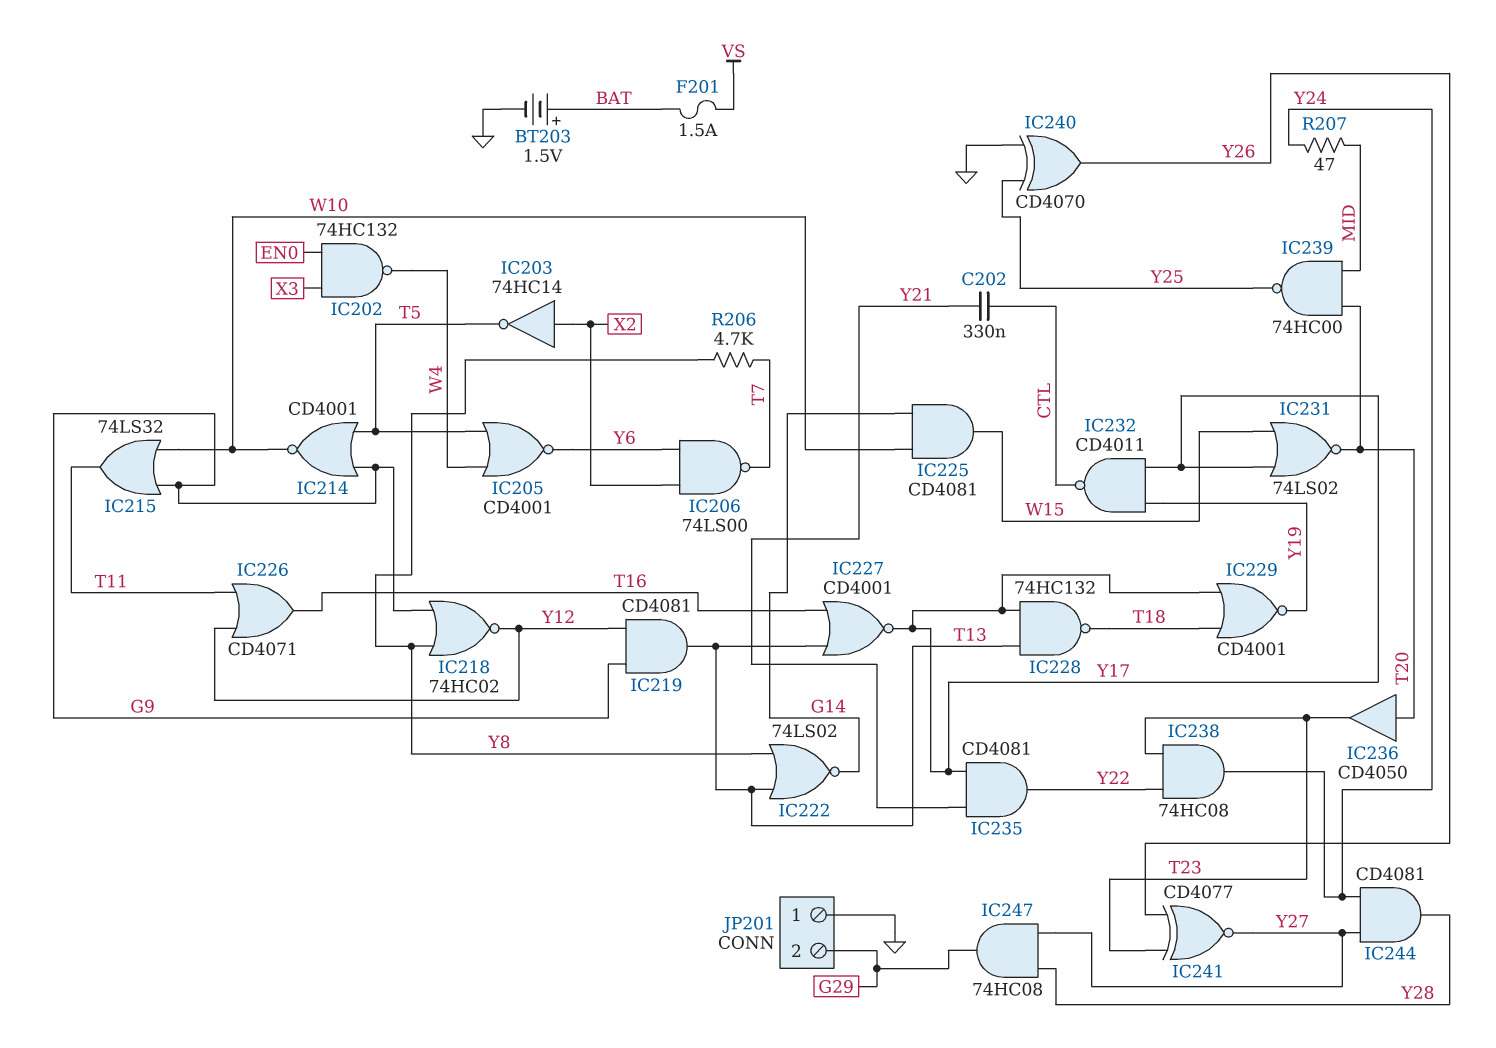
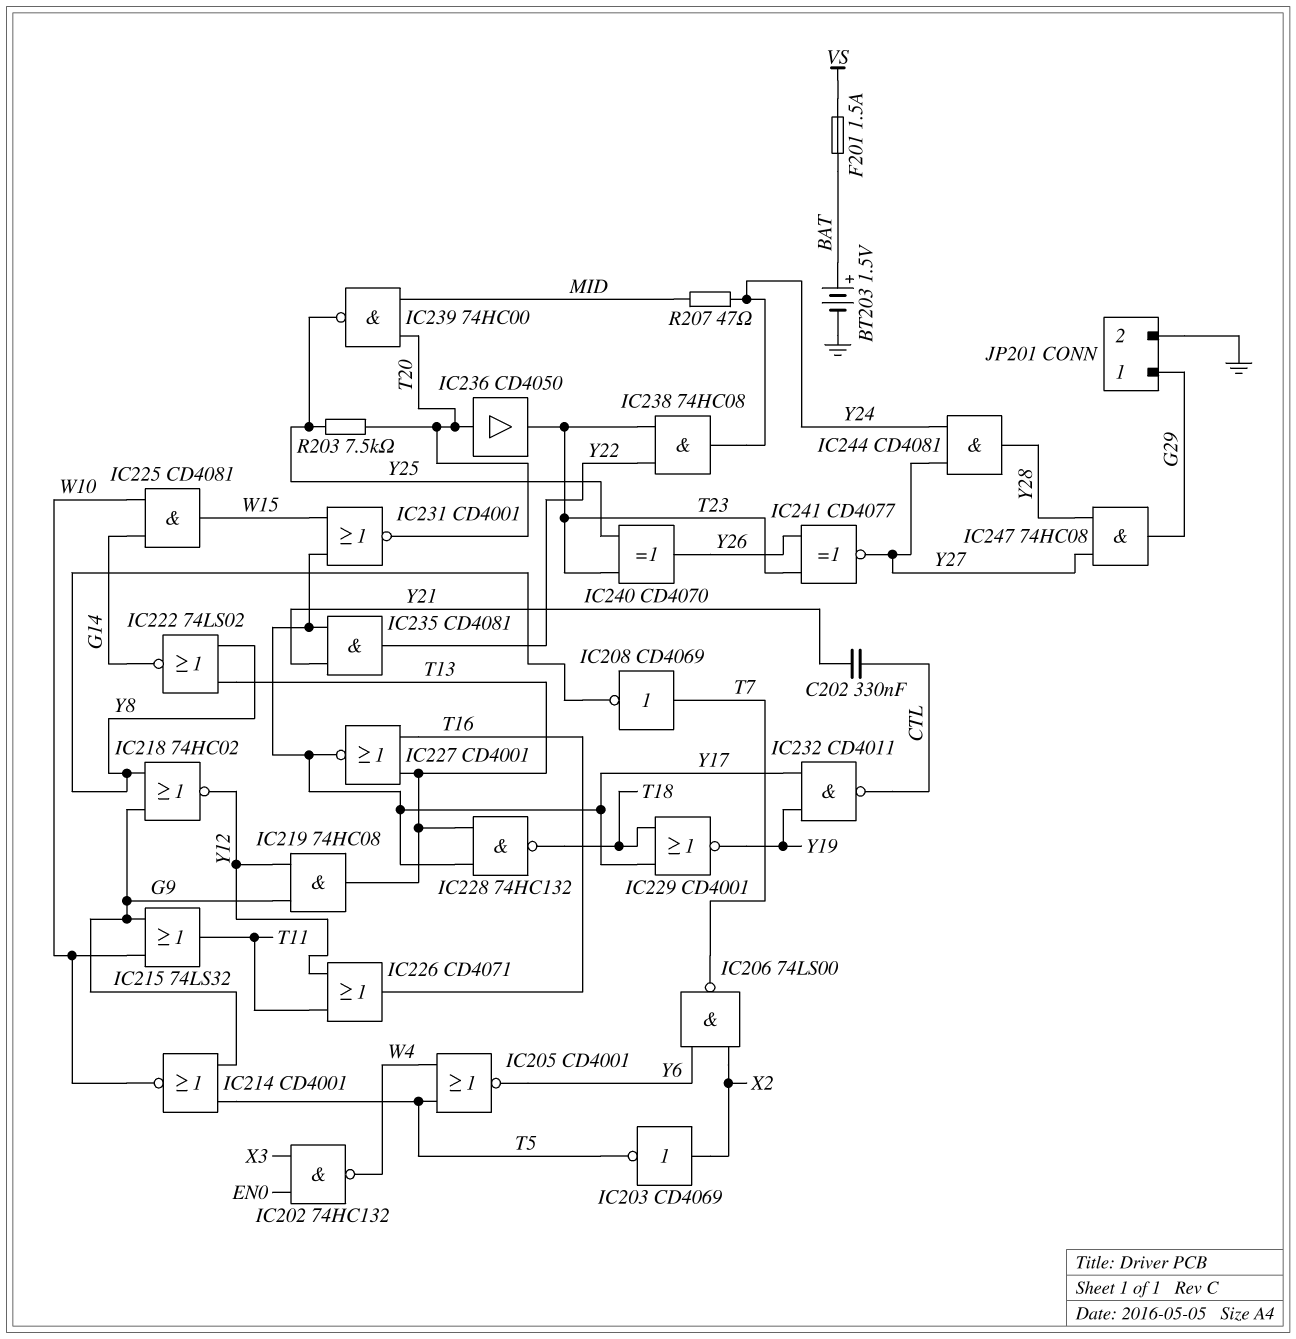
IC203: NOT 74HC14 (in X2, out T5) -> NOT CD4069 (in X2, out T5)
IC208: none -> NOT CD4069 (in T7, out Y8)
IC219: AND CD4081 (in G9, in Y12, out T13) -> AND 74HC08 (in G9, in Y12, out T13)
IC231: NOR 74LS02 (in W15, in Y17, out T20) -> NOR CD4001 (in W15, in Y17, out T20)
IC240: XOR CD4070 (in GND, in Y25, out Y26) -> XOR CD4070 (in T23, in Y25, out Y26)
JP201 pin 1: GND -> G29
JP201 pin 2: G29 -> GND
R203: none -> 7.5k (T20, Y25)
R206: 4.7k (T7, Y8) -> none

